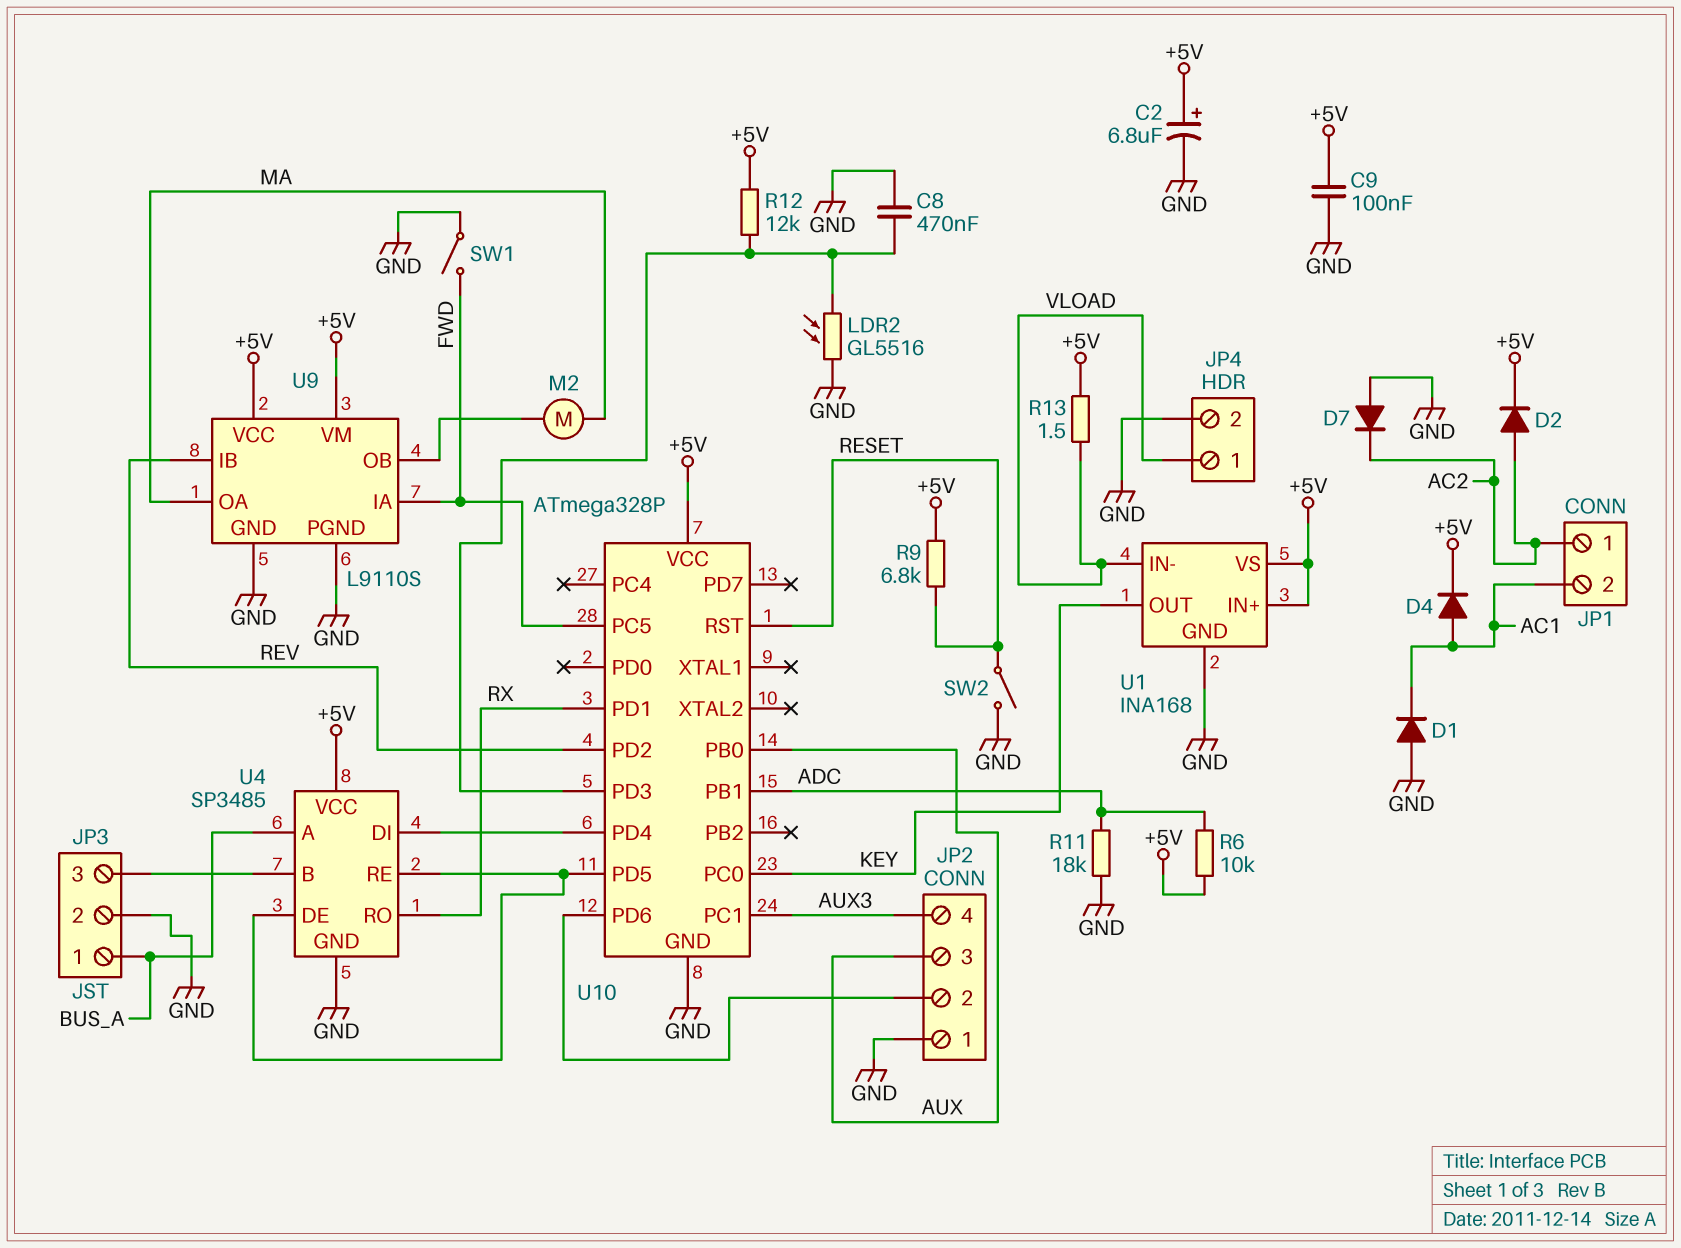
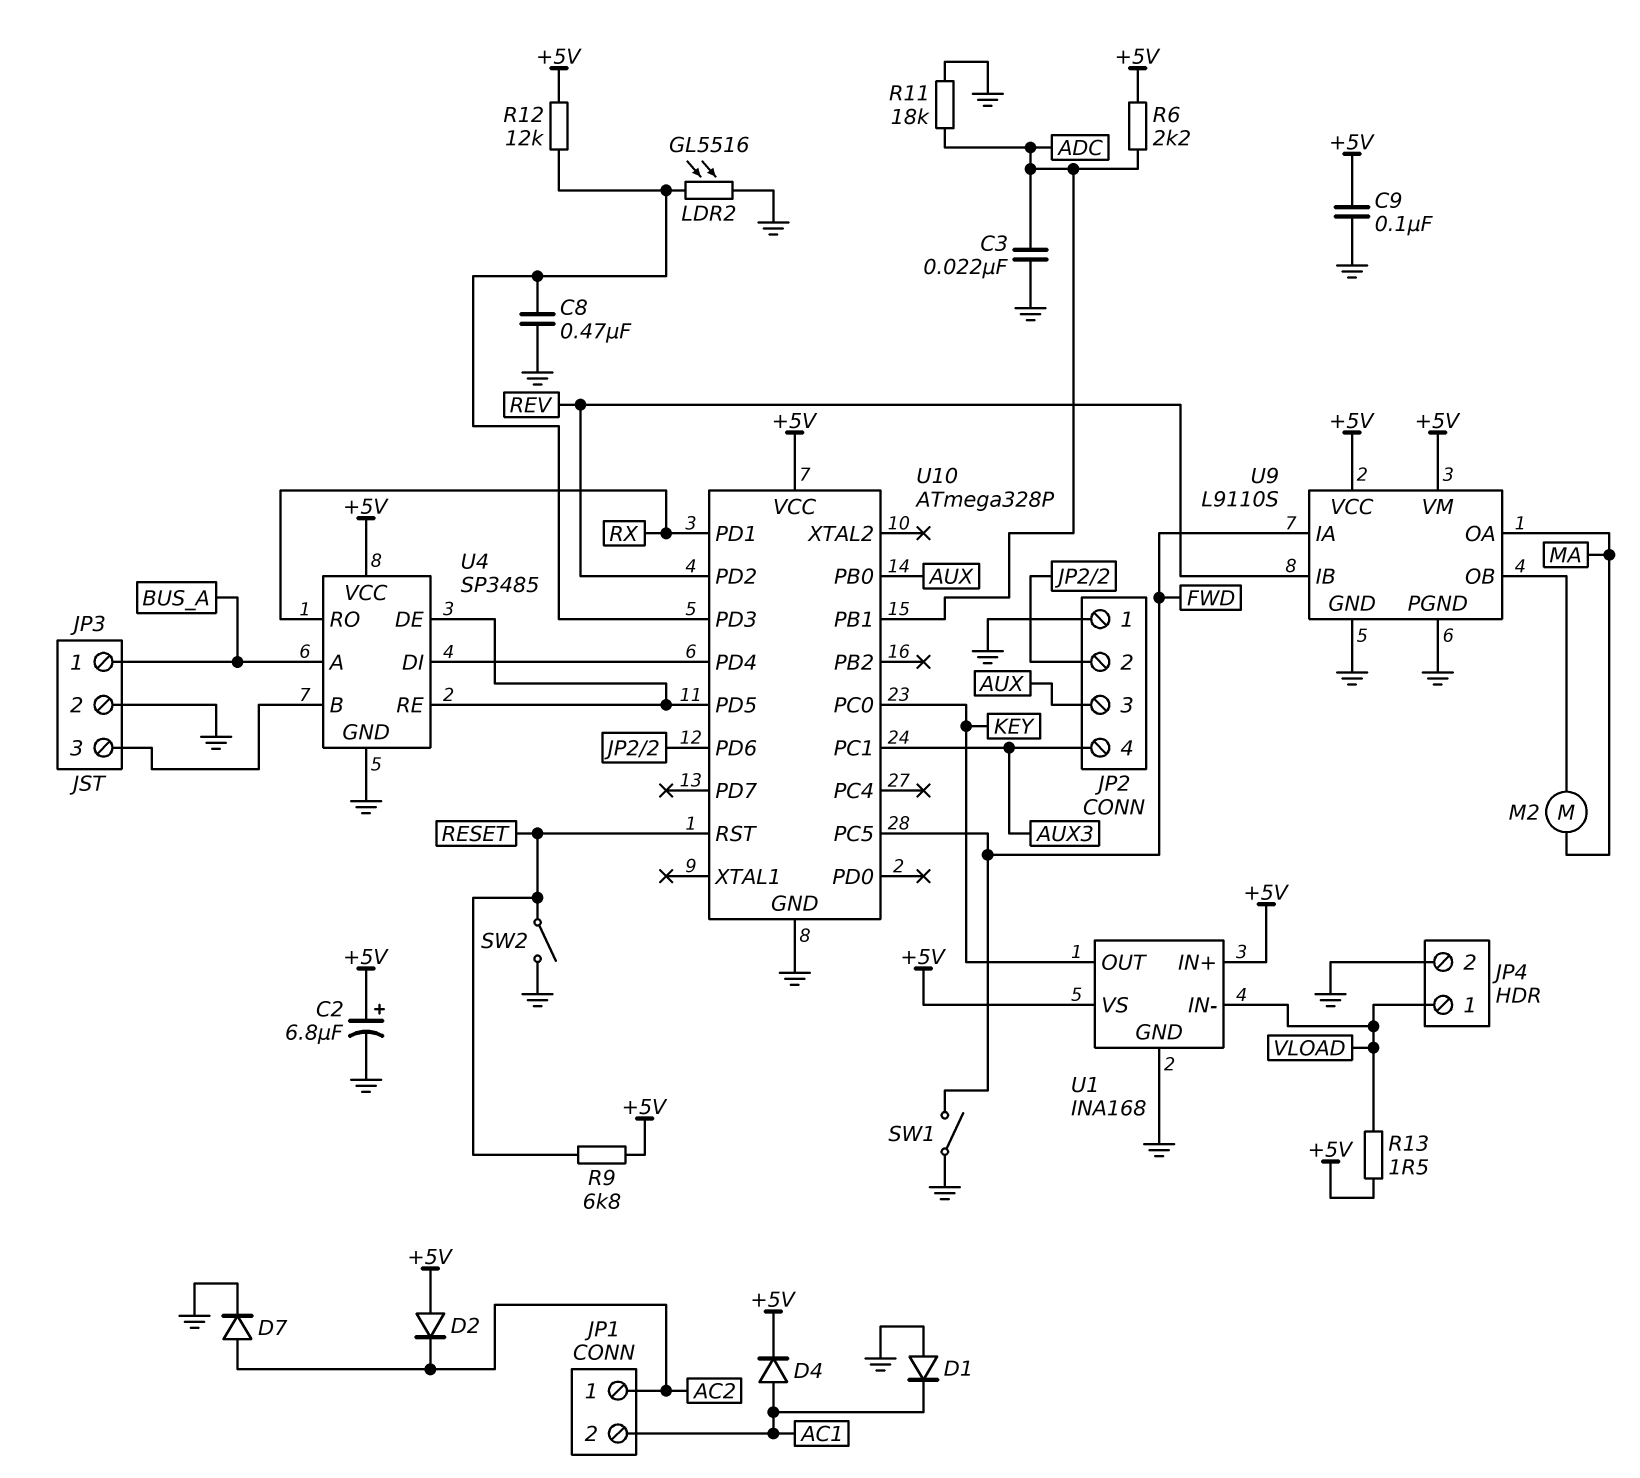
C3: none -> 22nF (ADC, GND)
D2: diode (A AC2, K +5V) -> diode (A +5V, K AC2)
D7: diode (A GND, K AC2) -> diode (A AC2, K GND)
R6: 10k (+5V, ADC) -> 2.2k (+5V, ADC)

